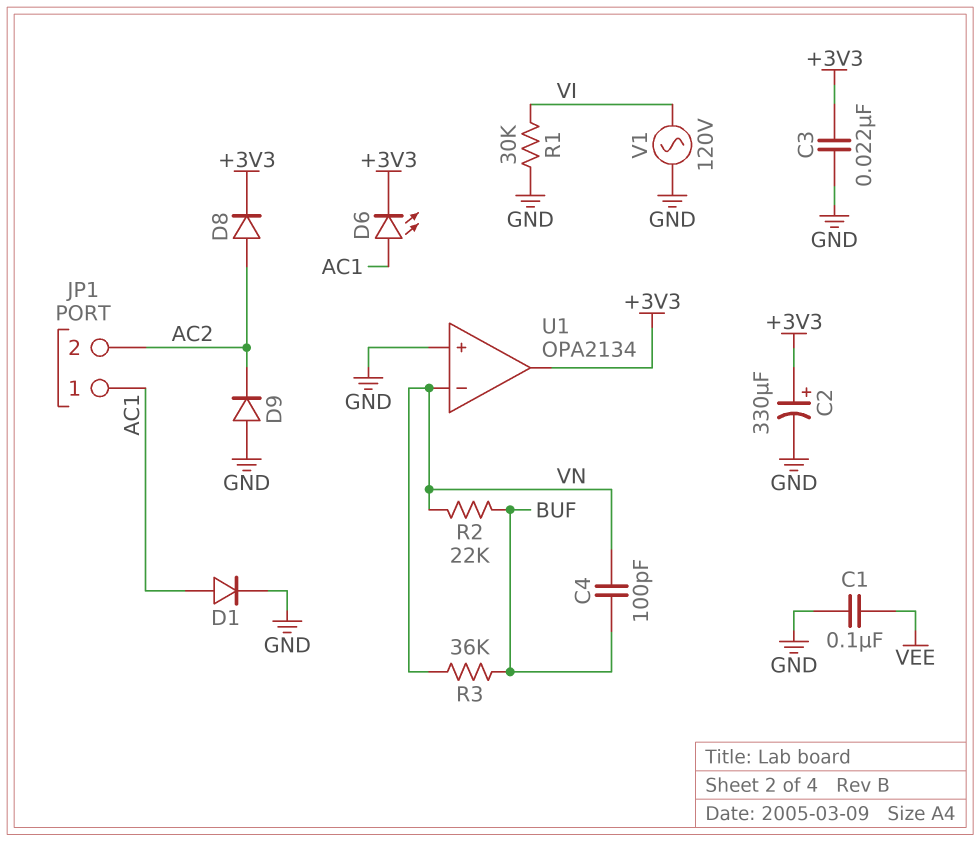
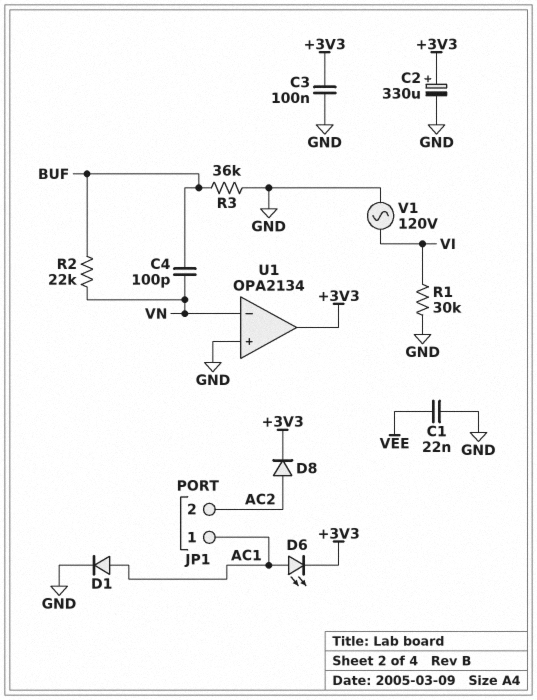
C1: 100nF (GND, VEE) -> 22nF (GND, VEE)
C3: 22nF (+3V3, GND) -> 100nF (+3V3, GND)
D9: diode (A GND, K AC2) -> none
R3: 36k (BUF, VN) -> 36k (BUF, GND)

